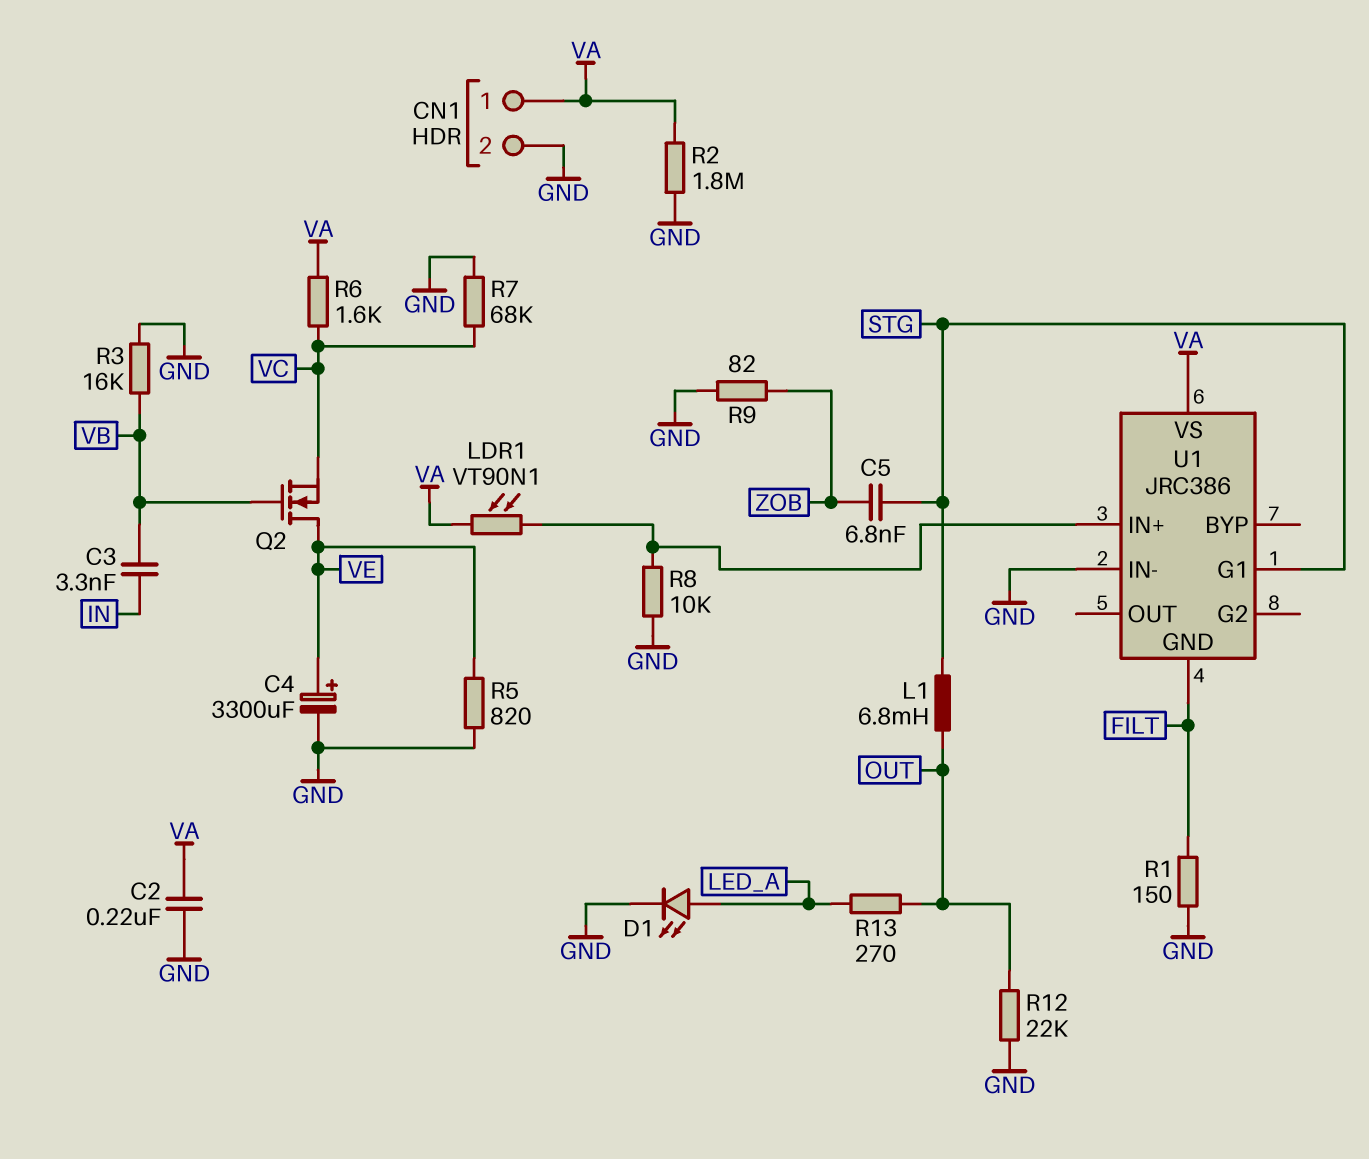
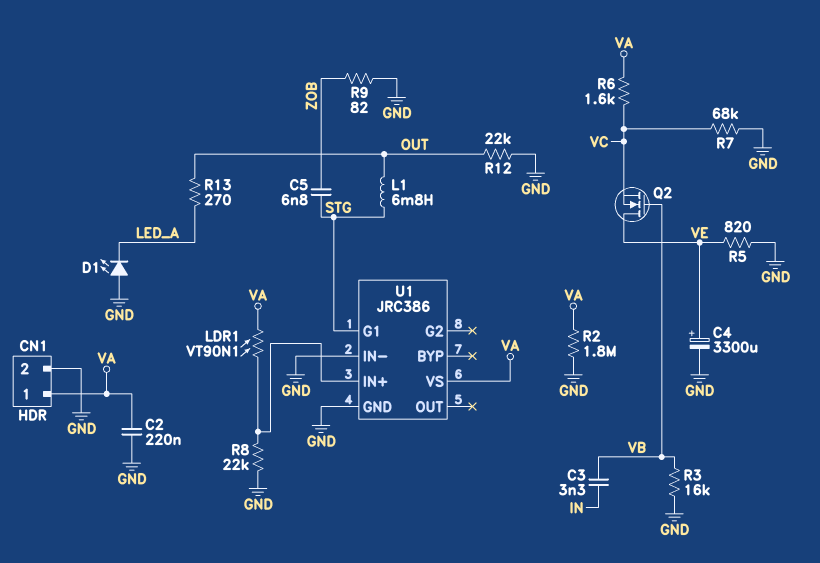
D1: LED (A LED_A, K GND) -> LED (A GND, K LED_A)
R1: 150 (FILT, GND) -> none
R8: 10k (GND, U1/IN+) -> 22k (GND, U1/IN+)
U1 pin GND: FILT -> GND

